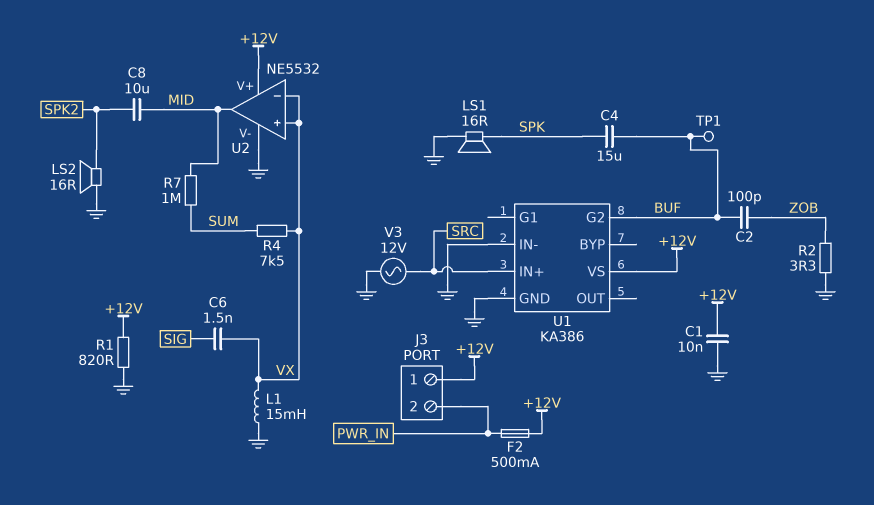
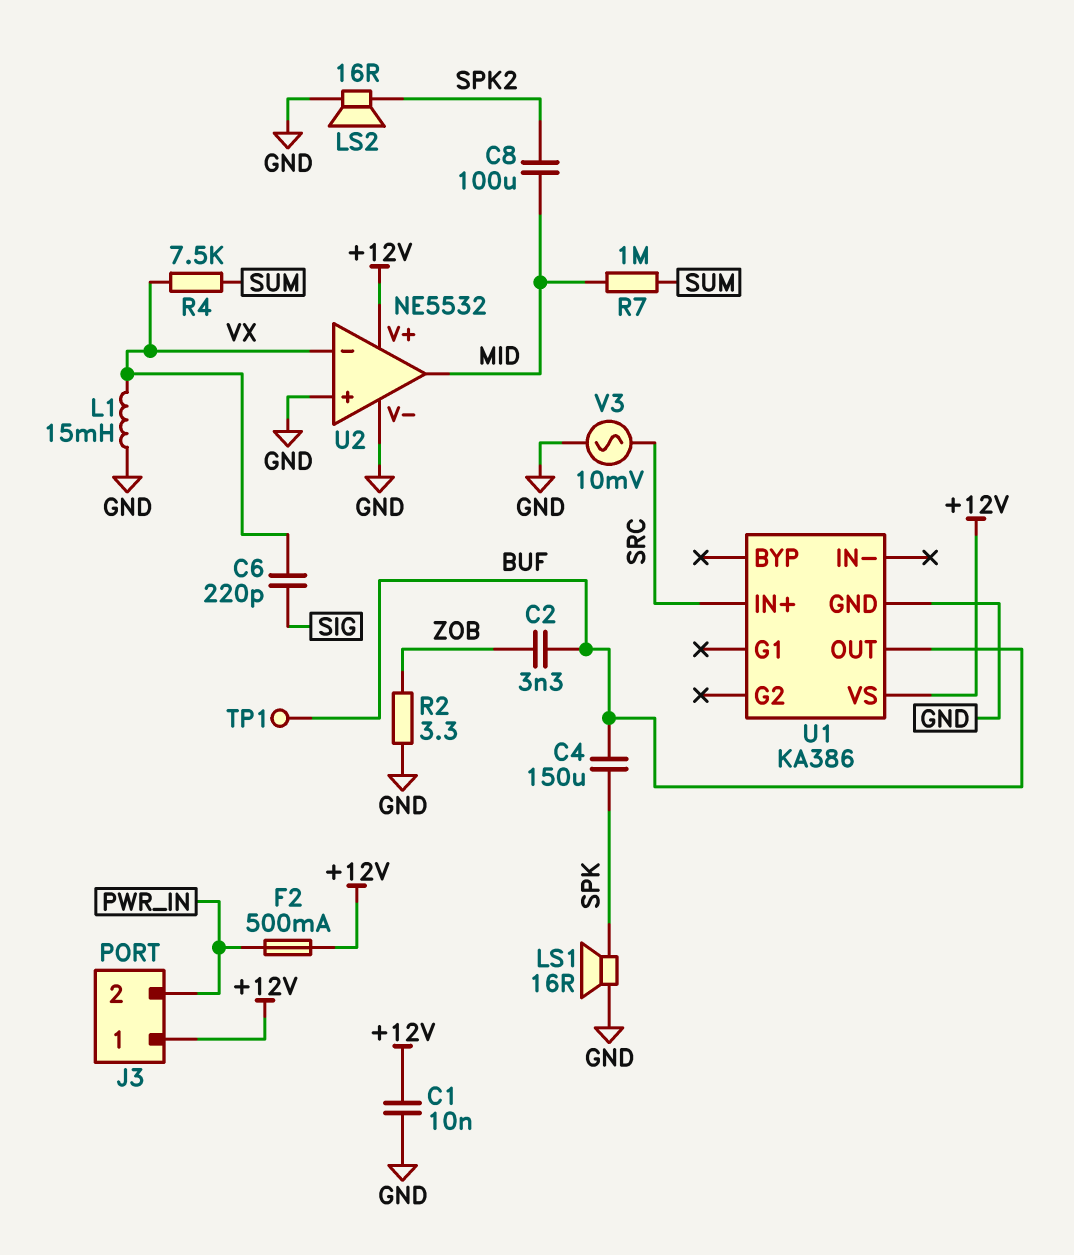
C2: 100pF (BUF, ZOB) -> 3.3nF (BUF, ZOB)
C4: 15uF (BUF, SPK) -> 150uF (BUF, SPK)
C6: 1.5nF (SIG, VX) -> 220pF (SIG, VX)
C8: 10uF (MID, SPK2) -> 100uF (MID, SPK2)
R1: 820 (+12V, GND) -> none
U1 pin G2: BUF -> none
U1 pin IN-: GND -> none
U1 pin OUT: none -> BUF
U2 pin in+: VX -> GND
V3: AC 12V (GND, SRC) -> AC 10mV (GND, SRC)

